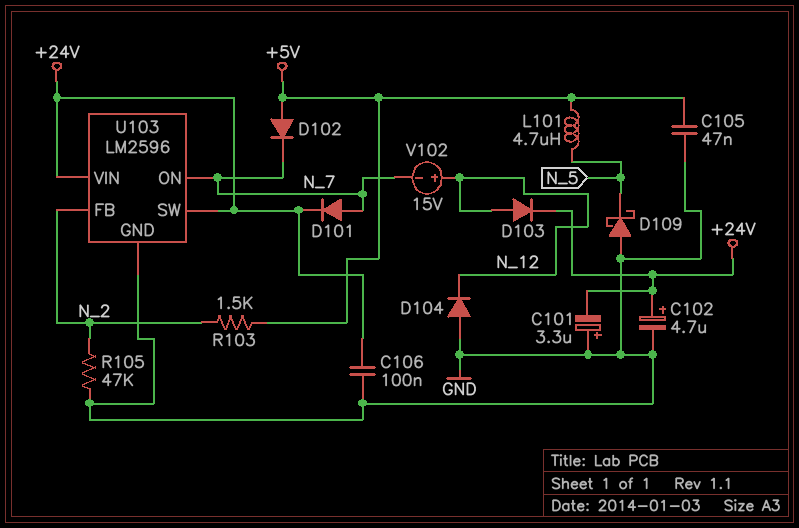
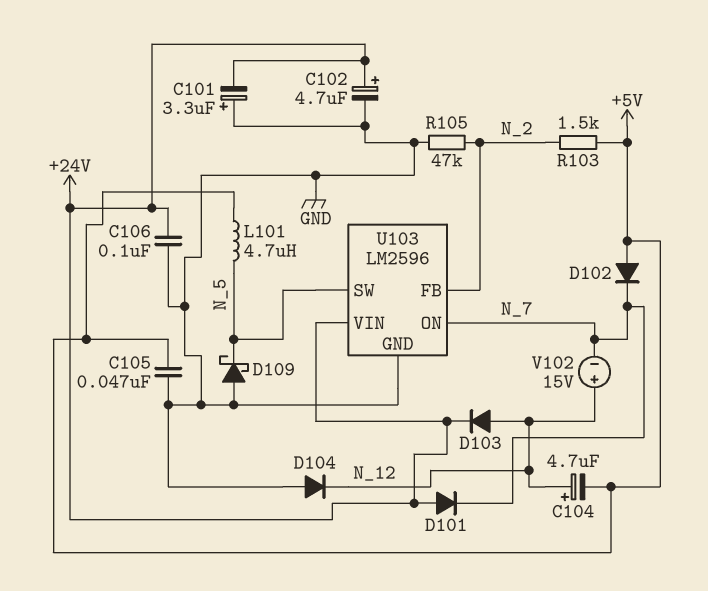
C104: none -> 4.7uF (plus N_12, minus +5V)
D101: diode (A N_7, K +24V) -> diode (A +24V, K N_7)
U103 pin SW: +24V -> N_5

